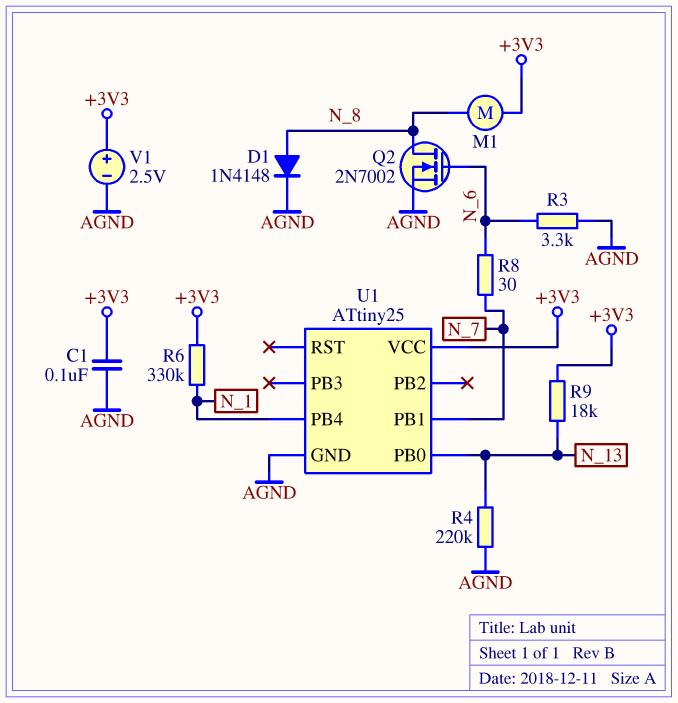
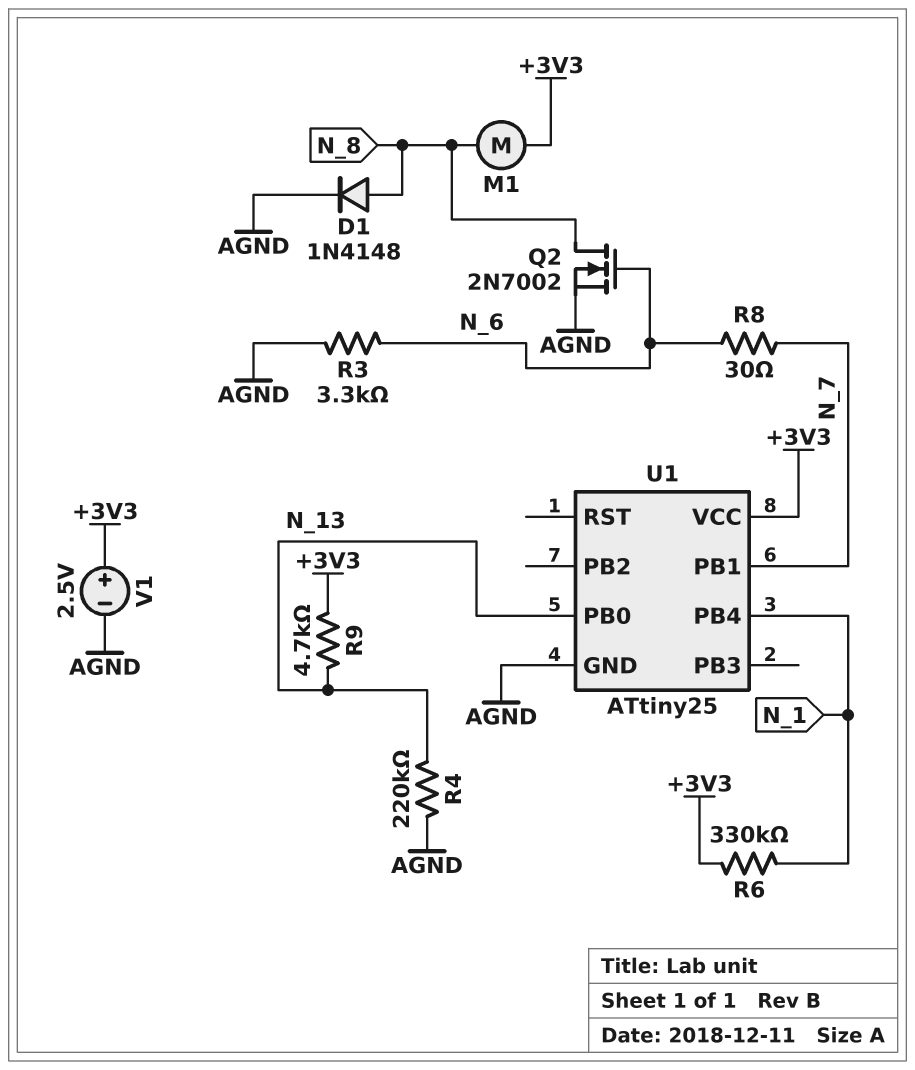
C1: 100nF (+3V3, AGND) -> none
R9: 18k (+3V3, N_13) -> 4.7k (+3V3, N_13)

